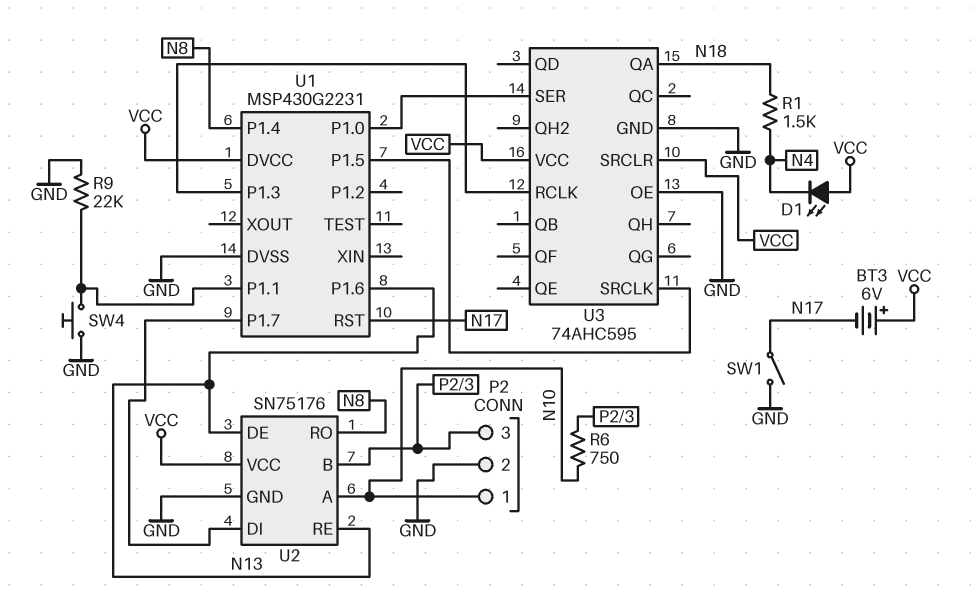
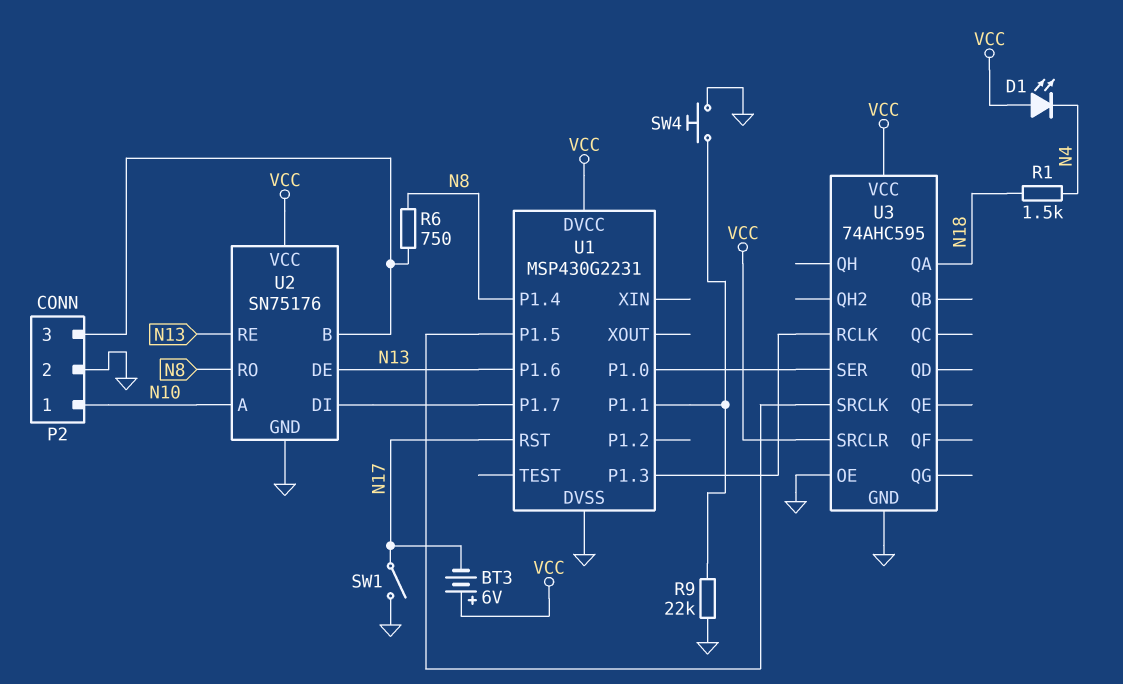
R6: 750 (N10, P2/3) -> 750 (N8, P2/3)

